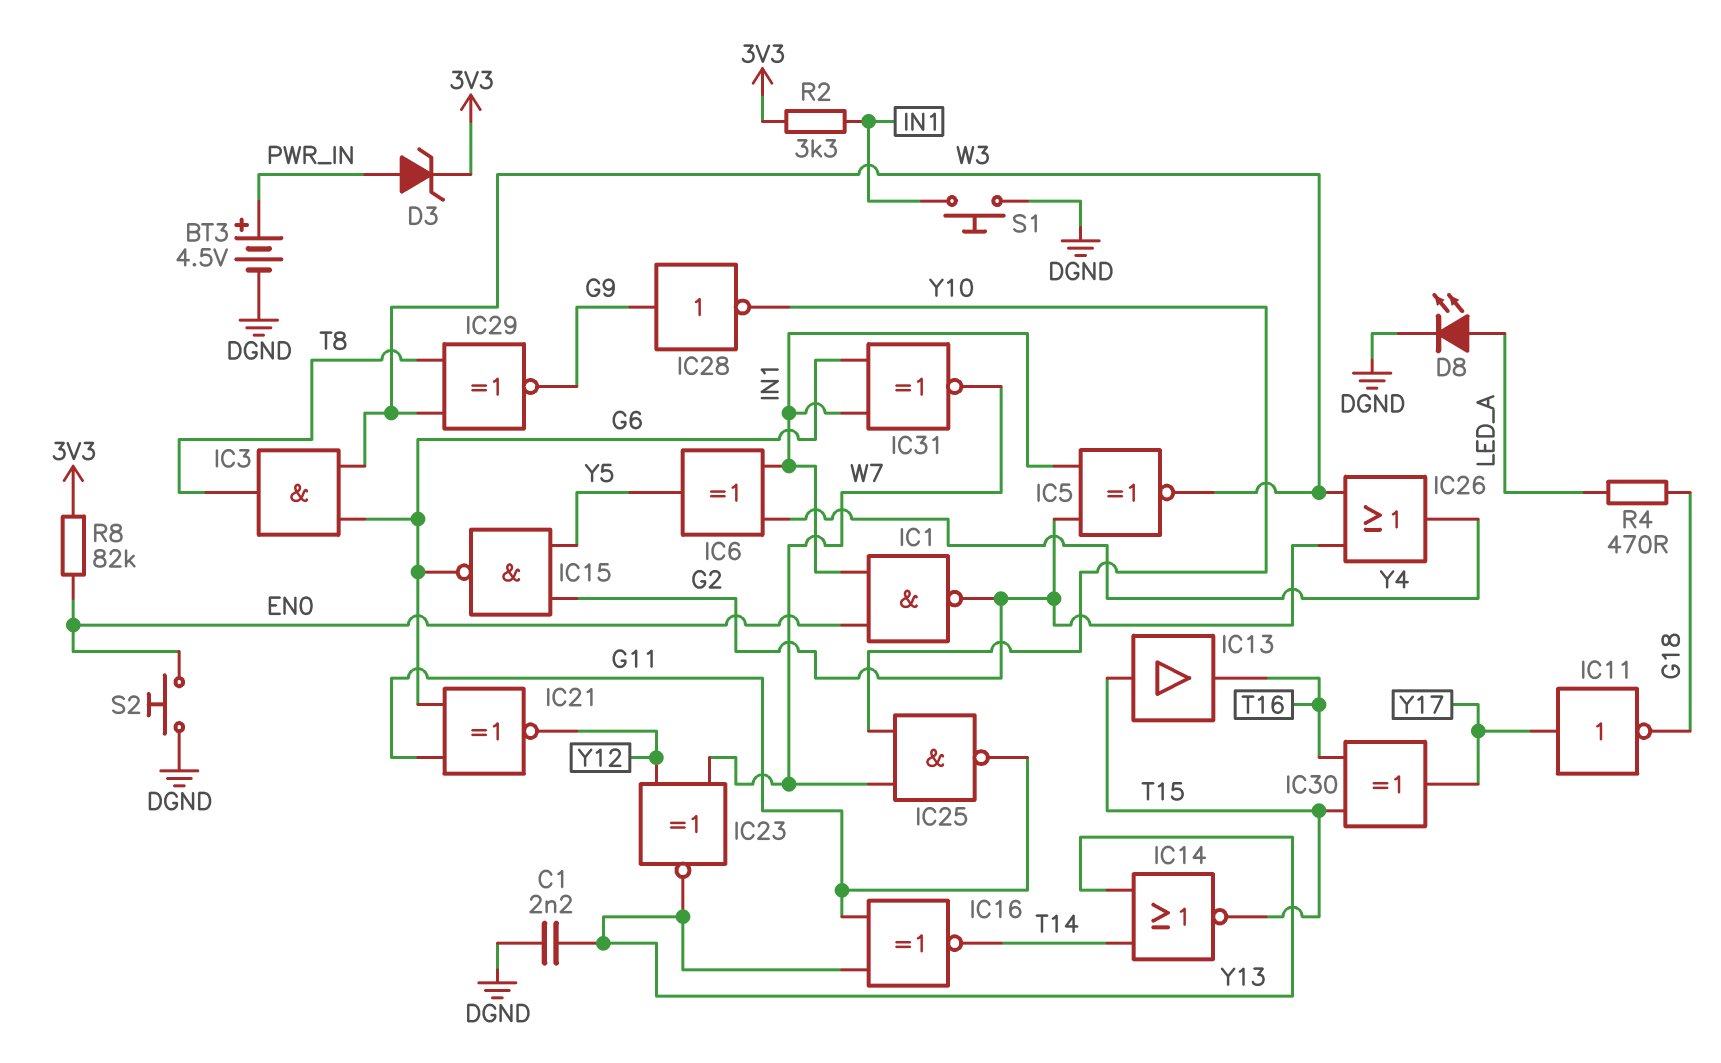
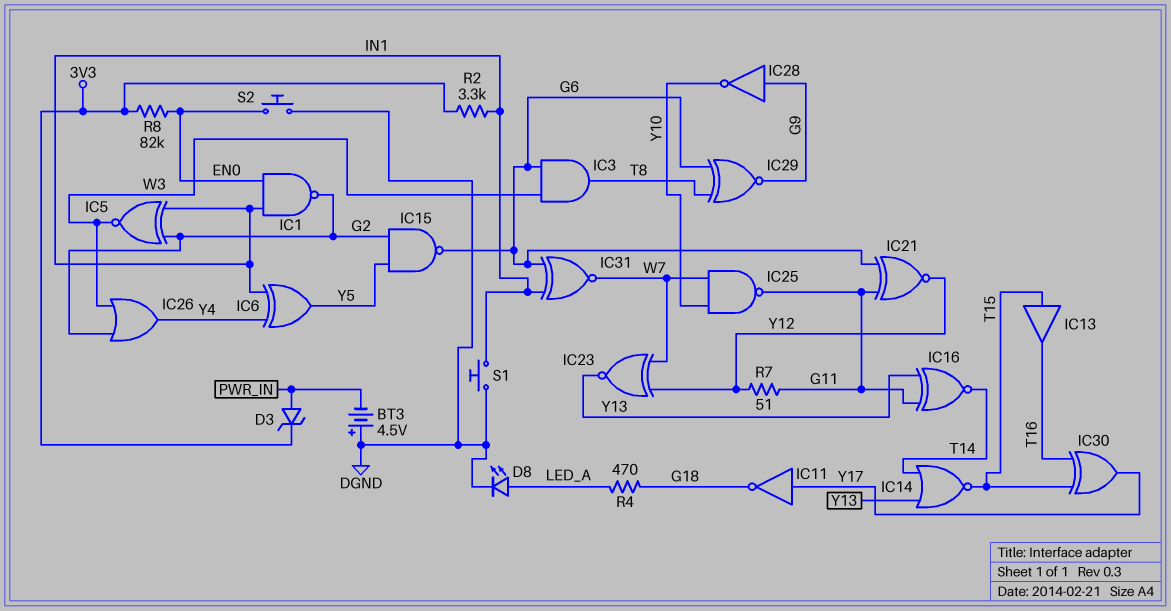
BT3: 4.5V (plus PWR_IN, minus DGND) -> 4.5V (plus DGND, minus PWR_IN)
C1: 2.2nF (DGND, Y13) -> none
IC29: XNOR (in T8, in W3, out G9) -> XNOR (in G6, in T8, out G9)
R7: none -> 51 (G11, Y12)

